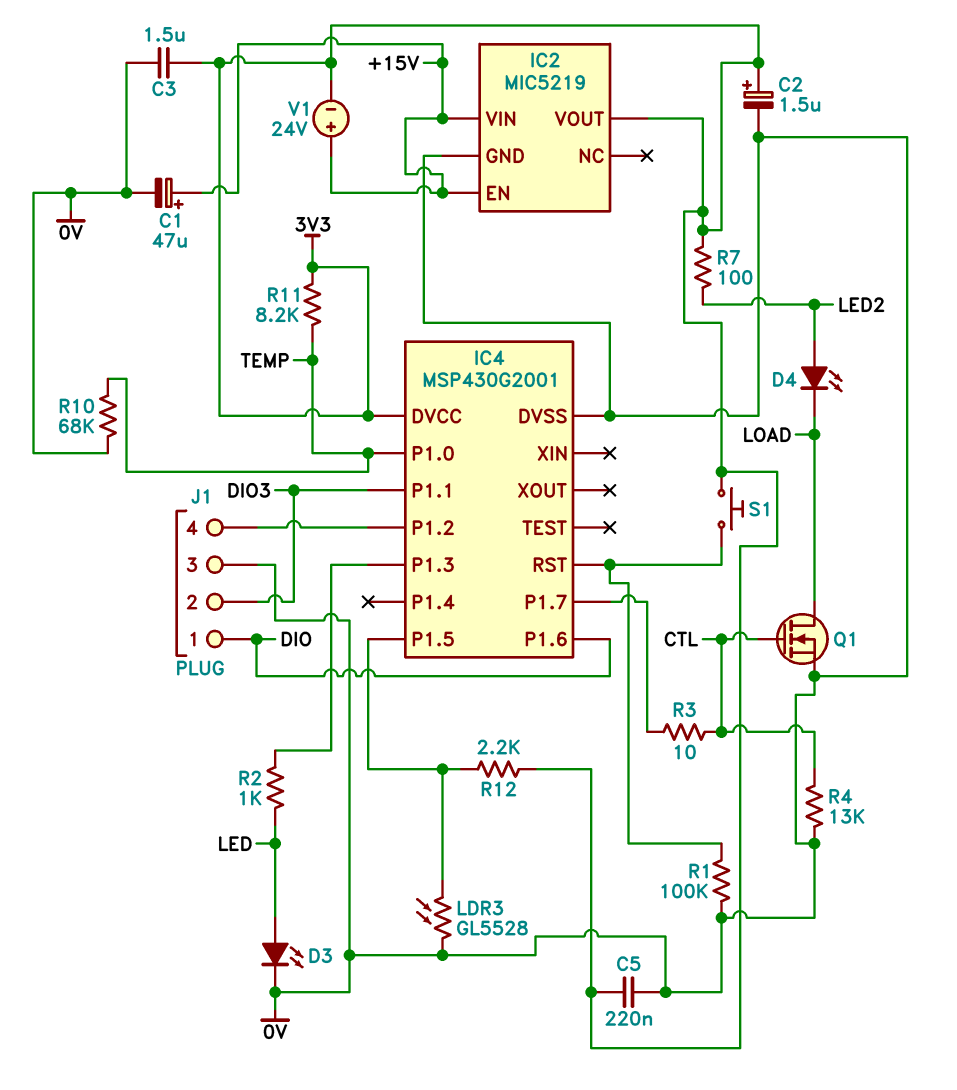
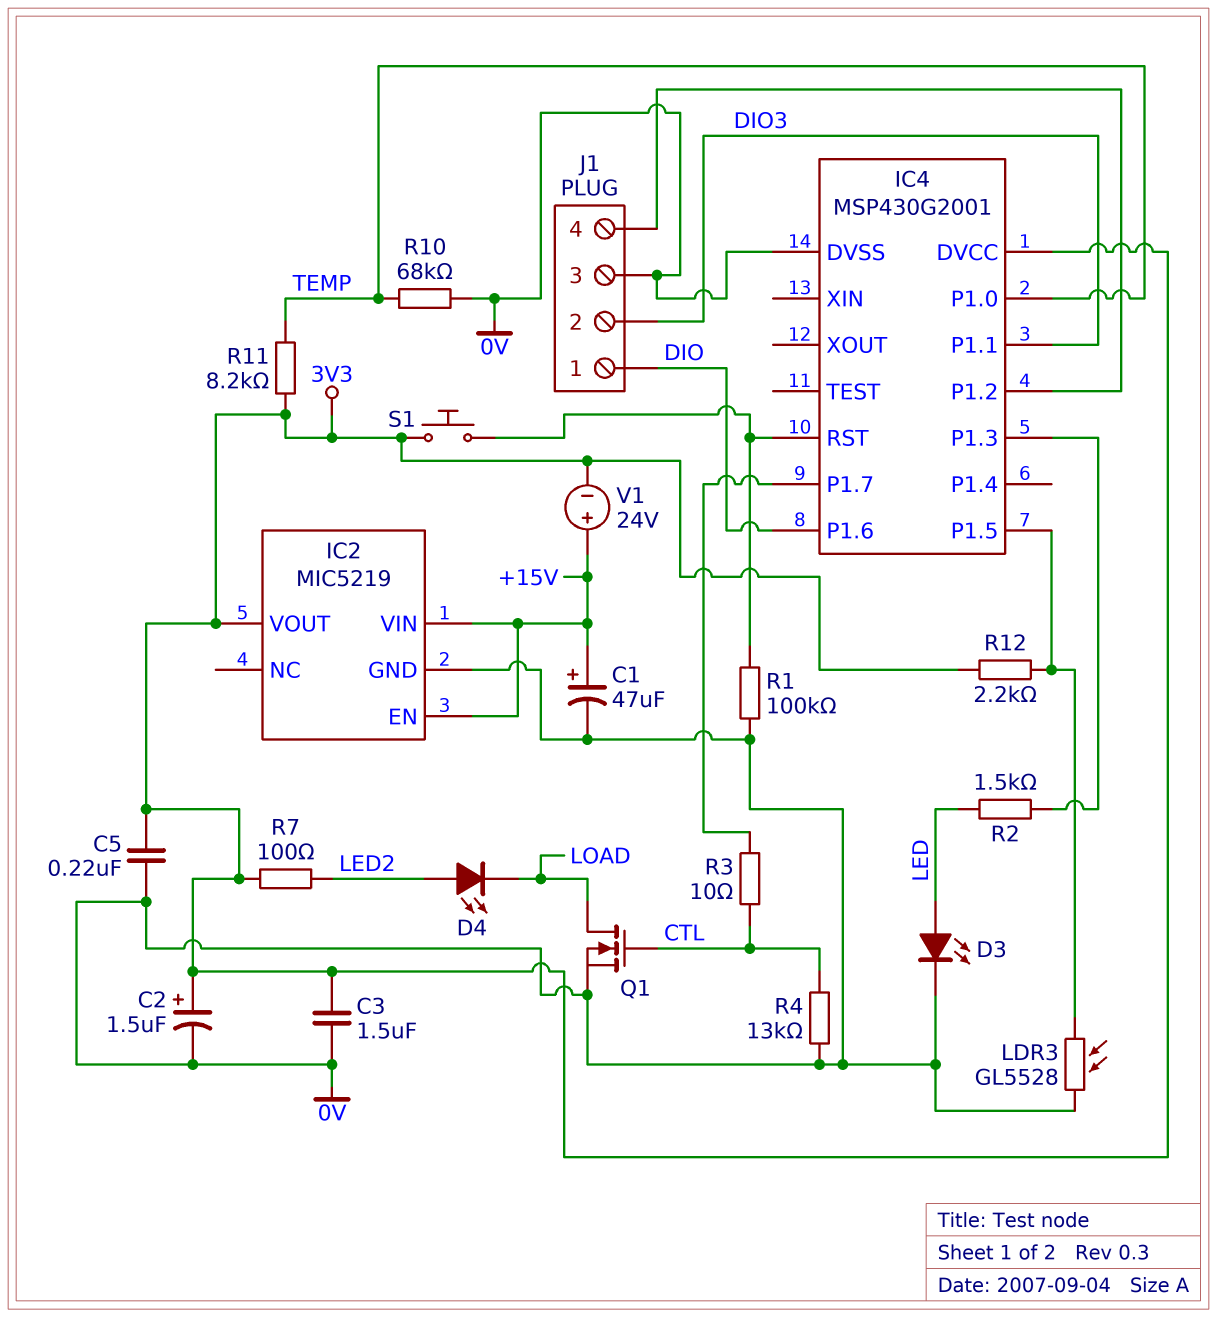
R2: 1k (IC4/P1.3, LED) -> 1.5k (IC4/P1.3, LED)

